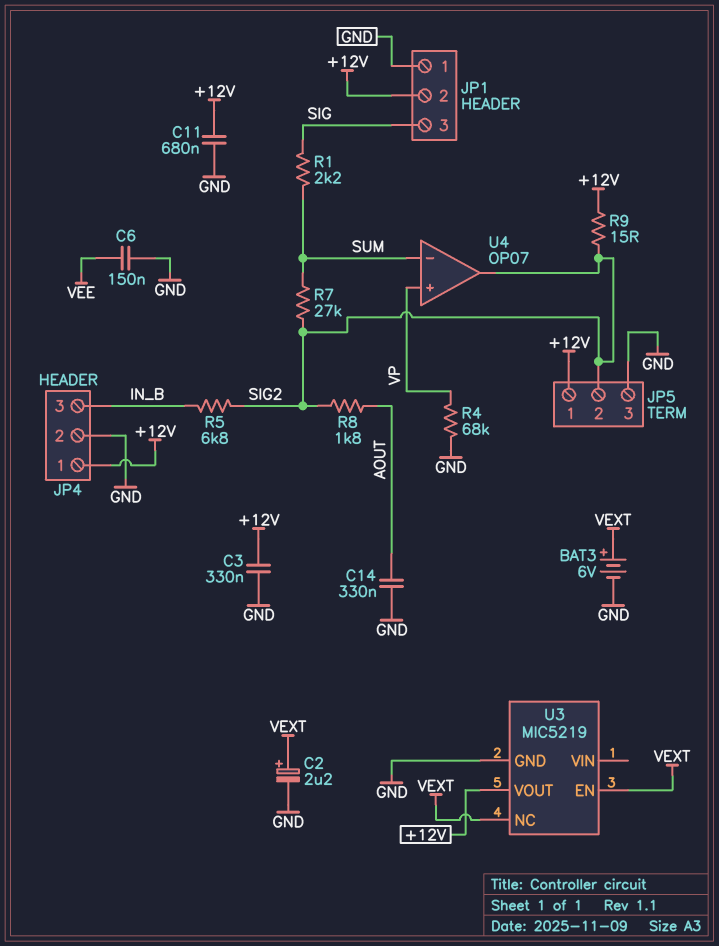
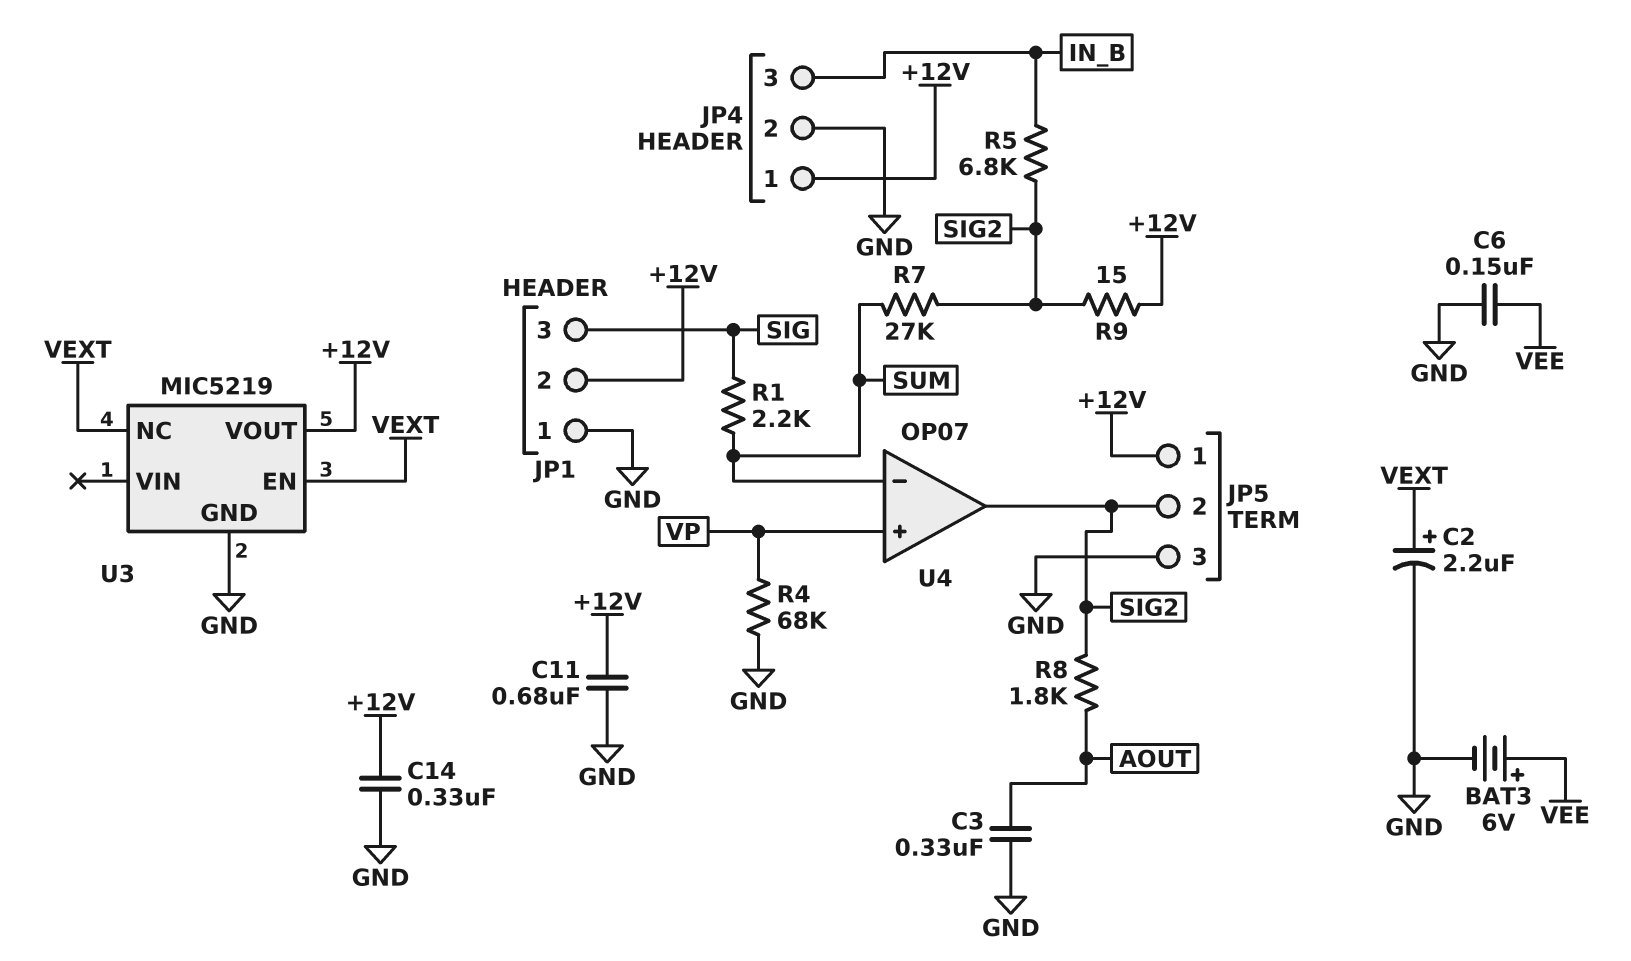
BAT3: 6V (plus VEXT, minus GND) -> 6V (plus VEE, minus GND)
C3: 330nF (+12V, GND) -> 330nF (AOUT, GND)
C14: 330nF (AOUT, GND) -> 330nF (+12V, GND)

